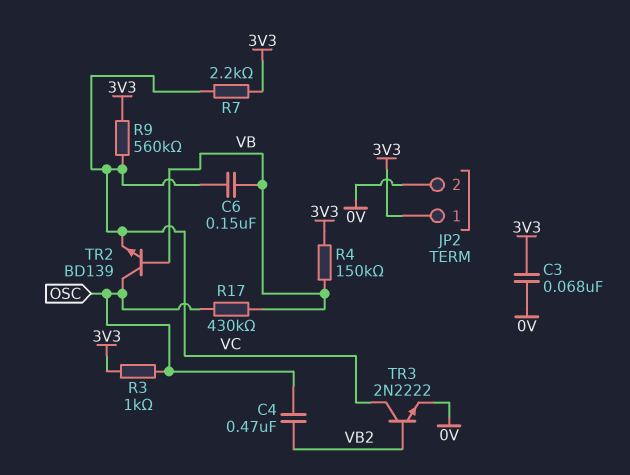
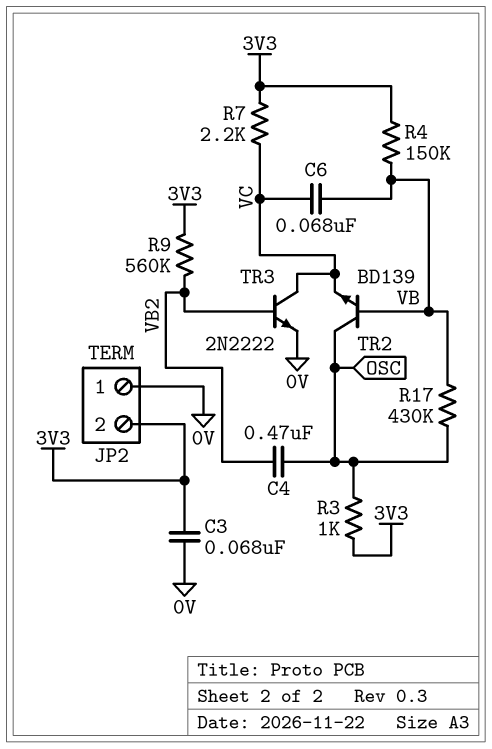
C6: 150nF (VB, VC) -> 68nF (VB, VC)
JP2 pin 1: 3V3 -> 0V
JP2 pin 2: 0V -> 3V3
R9: 560k (3V3, VC) -> 560k (3V3, VB2)

